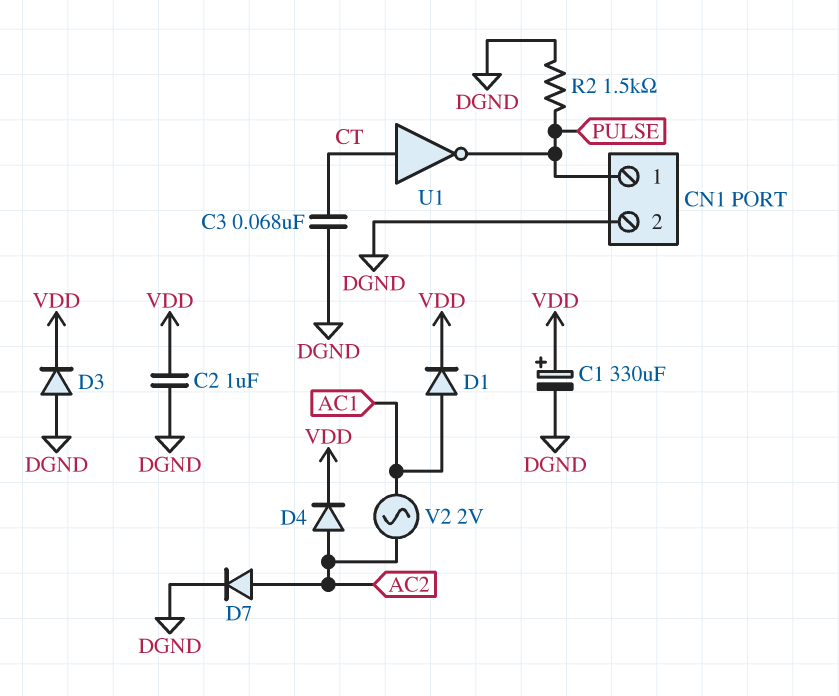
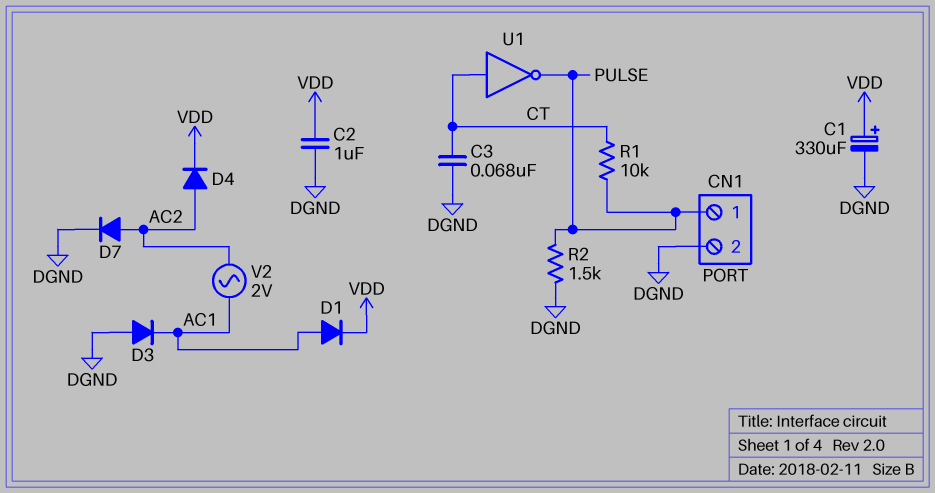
D3: diode (A DGND, K VDD) -> diode (A DGND, K AC1)
R1: none -> 10k (CT, PULSE)

